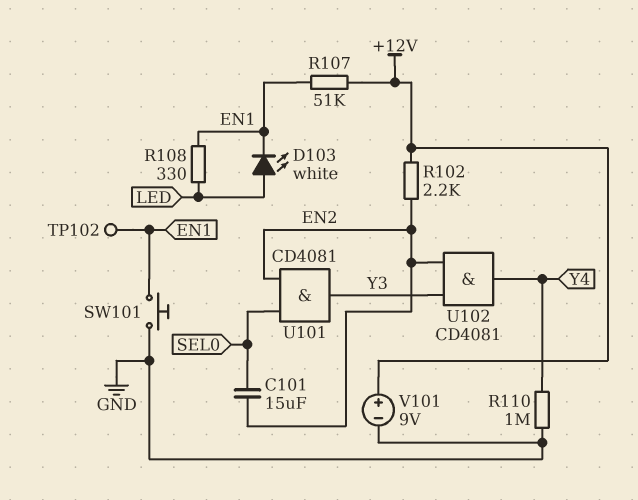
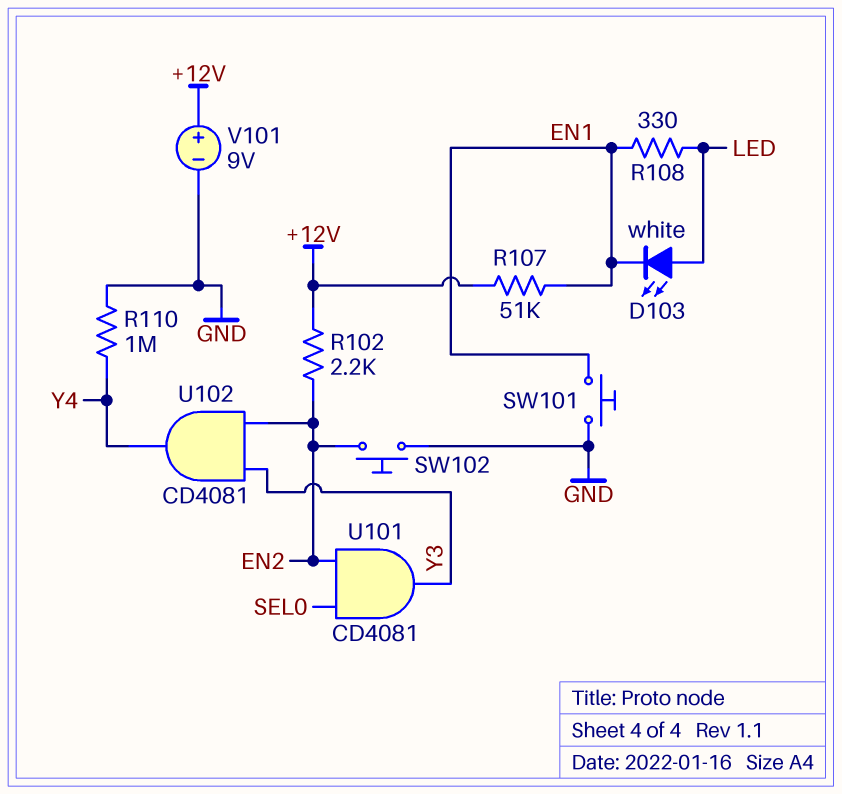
C101: 15uF (EN2, SEL0) -> none
SW102: none -> button (EN2, GND)
TP102: test point (EN1) -> none

